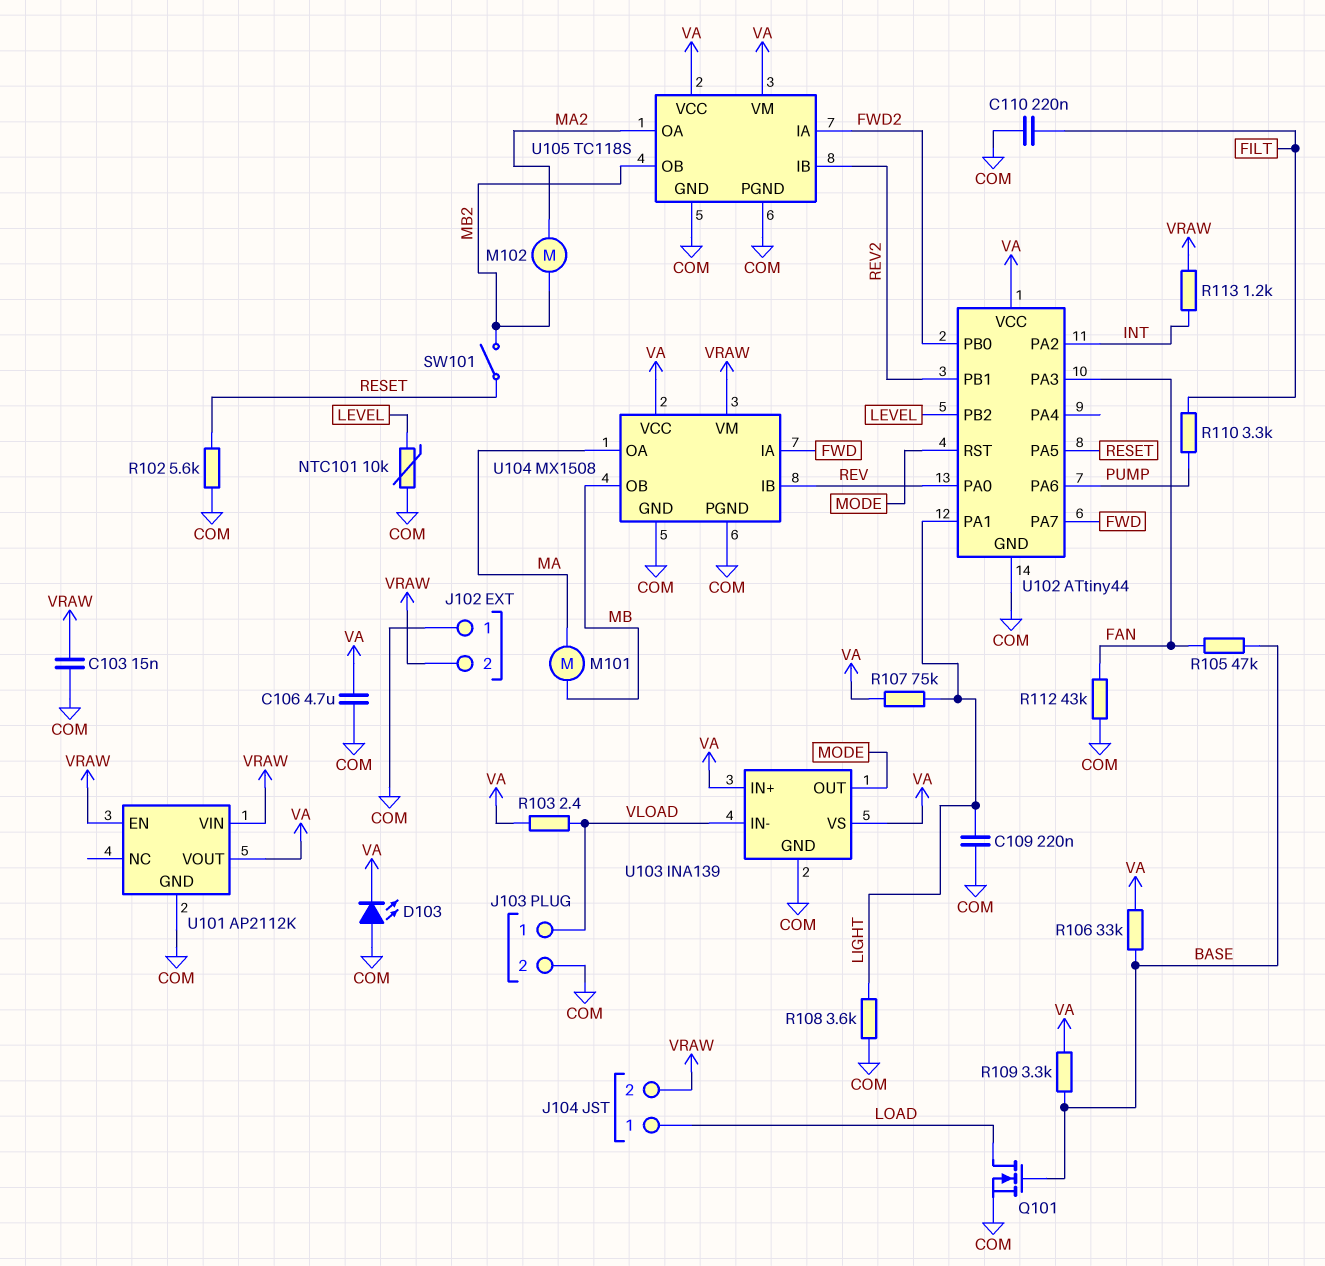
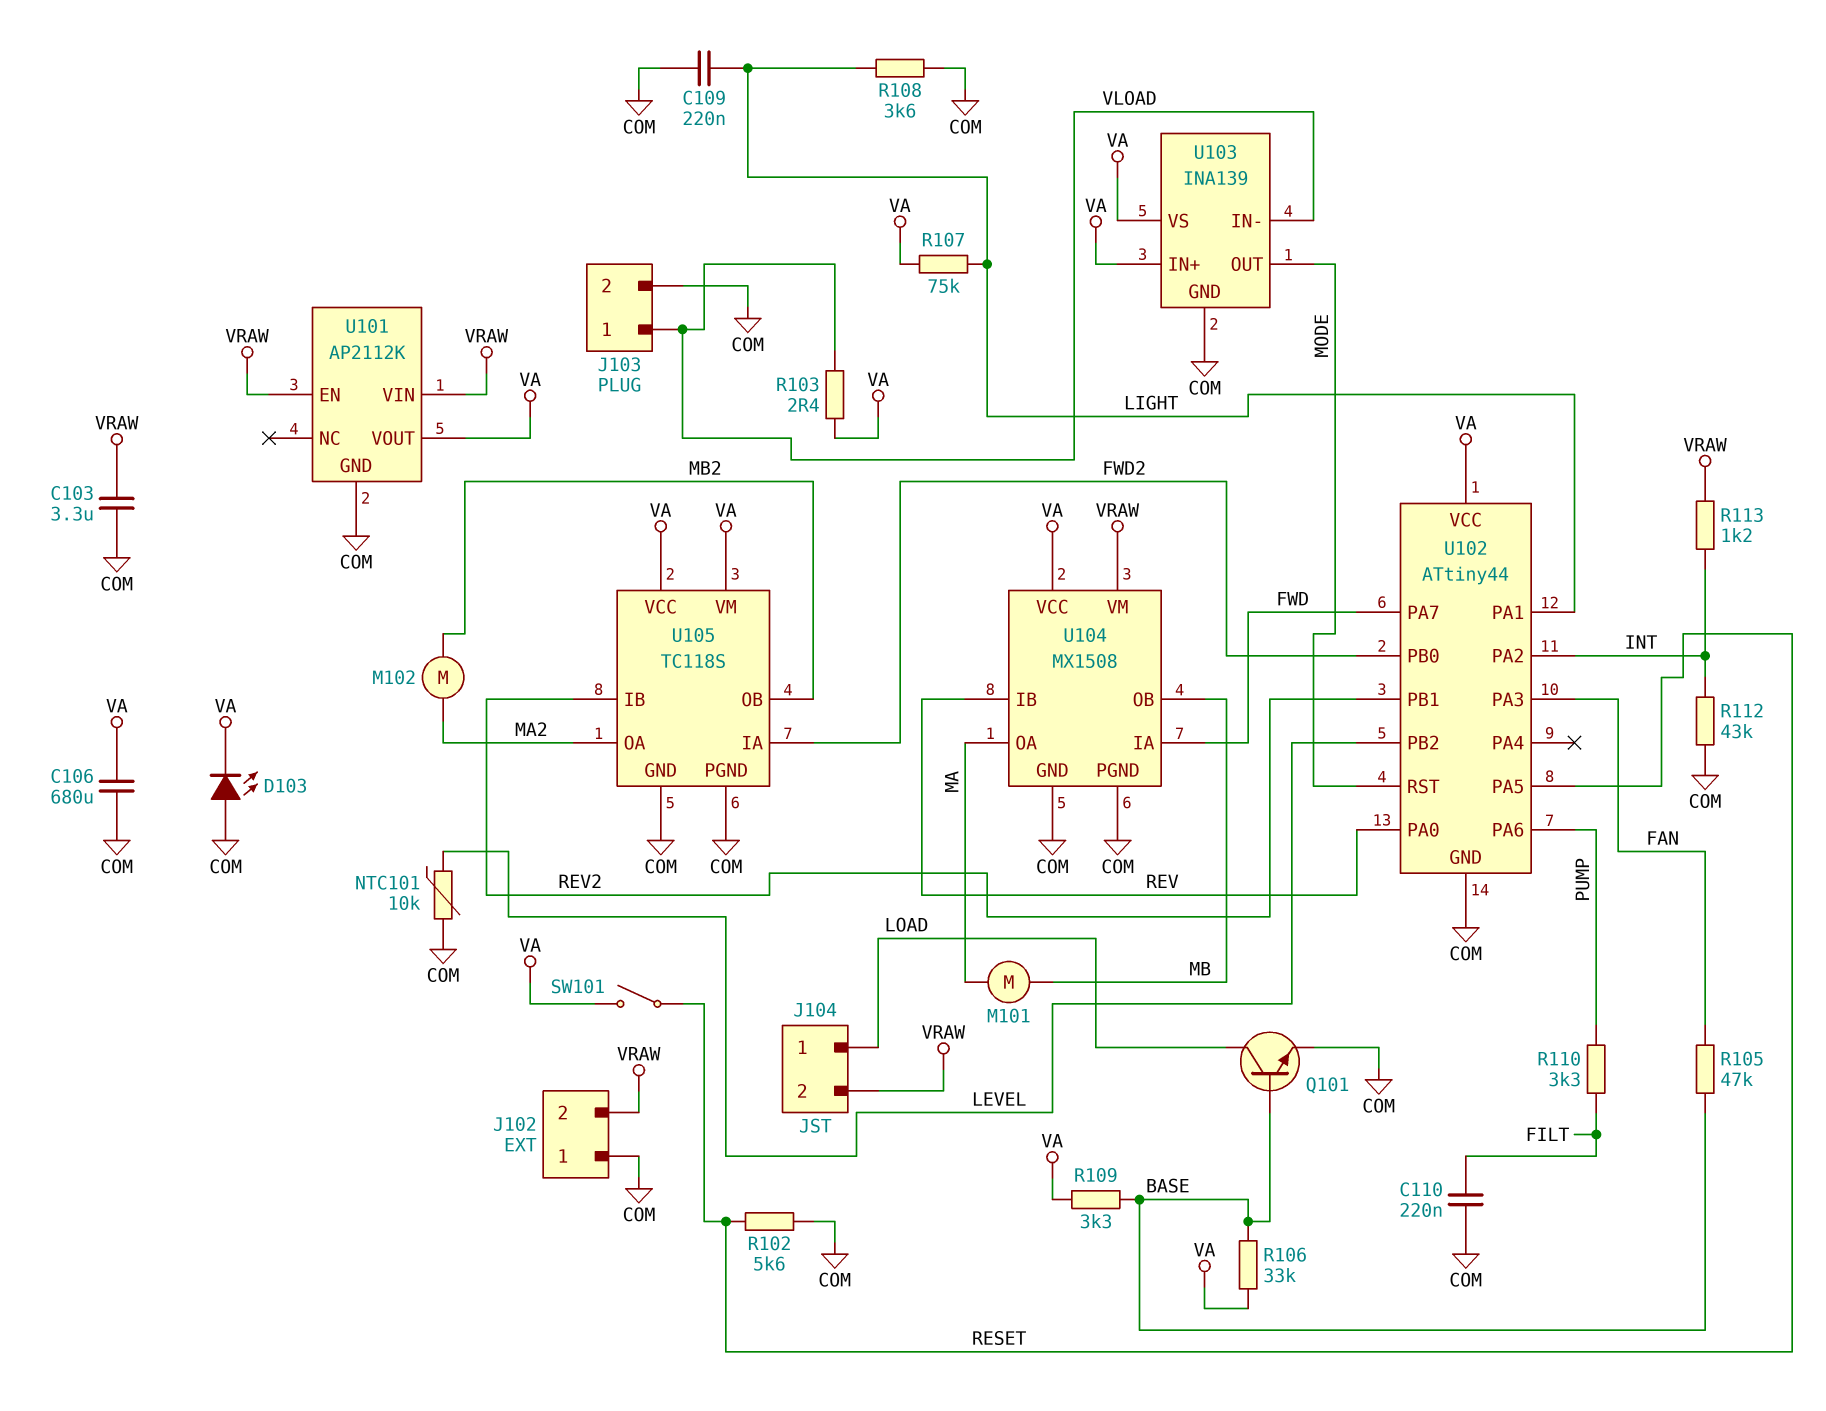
C103: 15nF (COM, VRAW) -> 3.3uF (COM, VRAW)
C106: 4.7uF (COM, VA) -> 680uF (COM, VA)
Q101: NMOS (G BASE, D LOAD, S COM) -> NPN (B BASE, C LOAD, E COM)
R112: 43k (COM, FAN) -> 43k (COM, INT)
SW101: switch (MB2, RESET) -> switch (RESET, VA)

